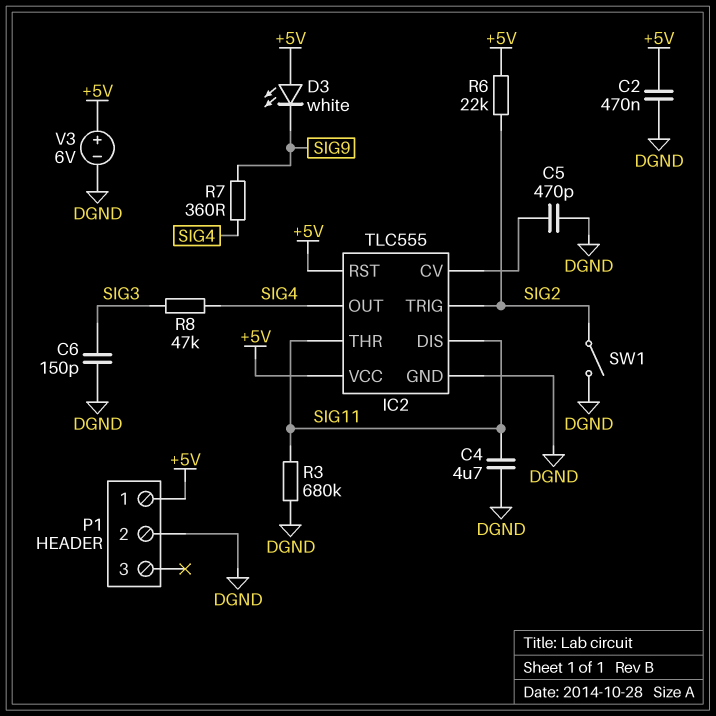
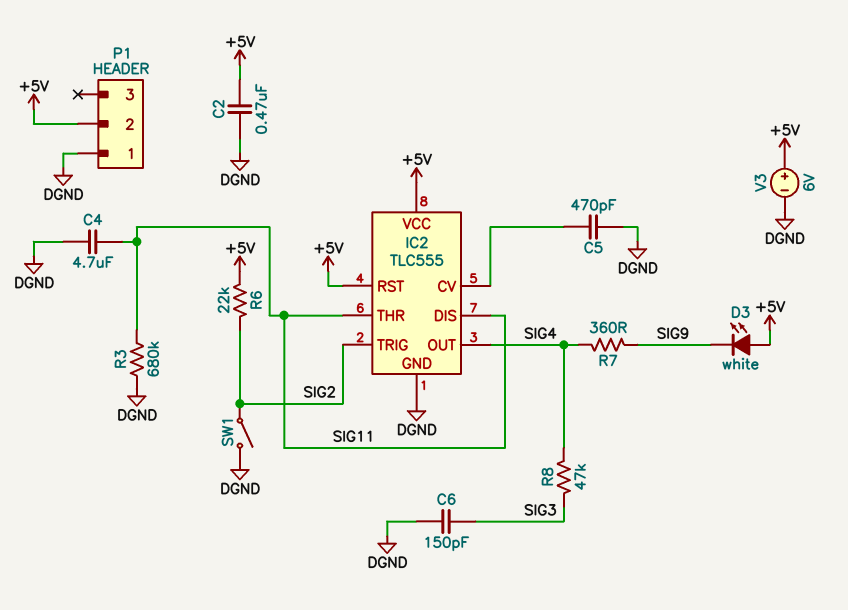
P1 pin 1: +5V -> DGND
P1 pin 2: DGND -> +5V

